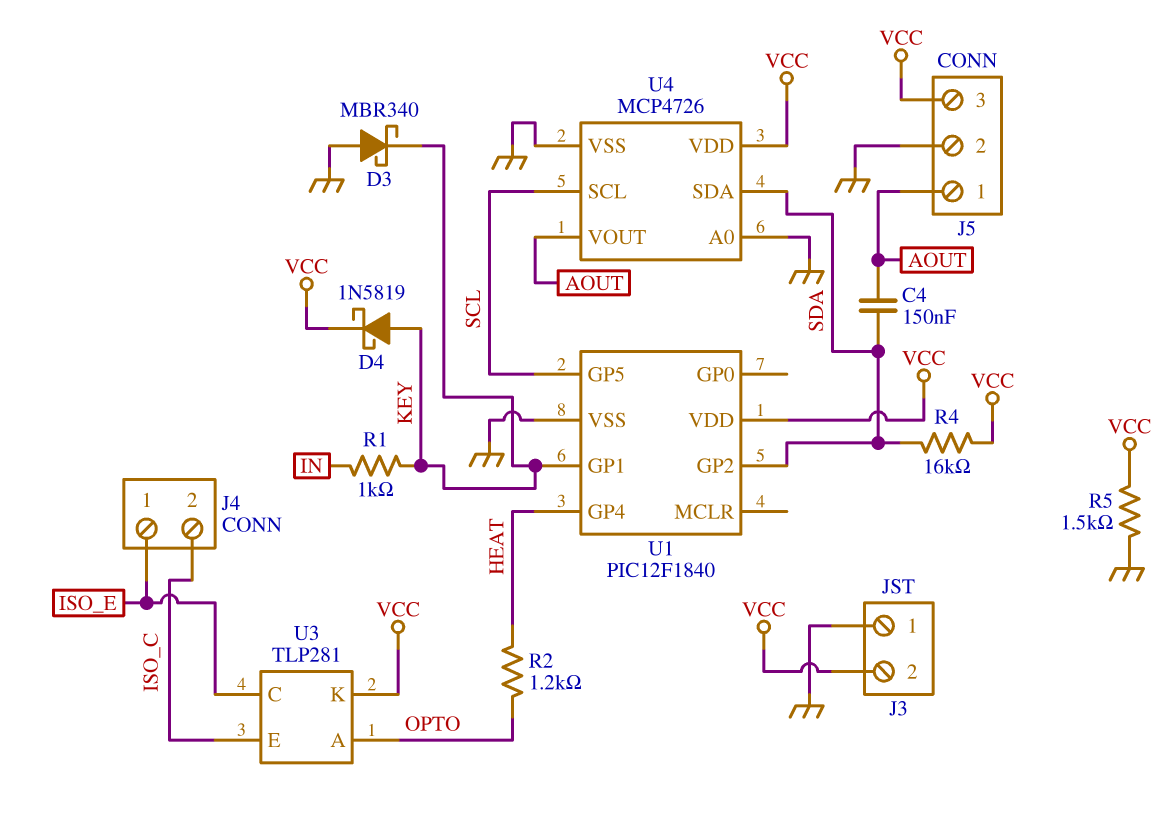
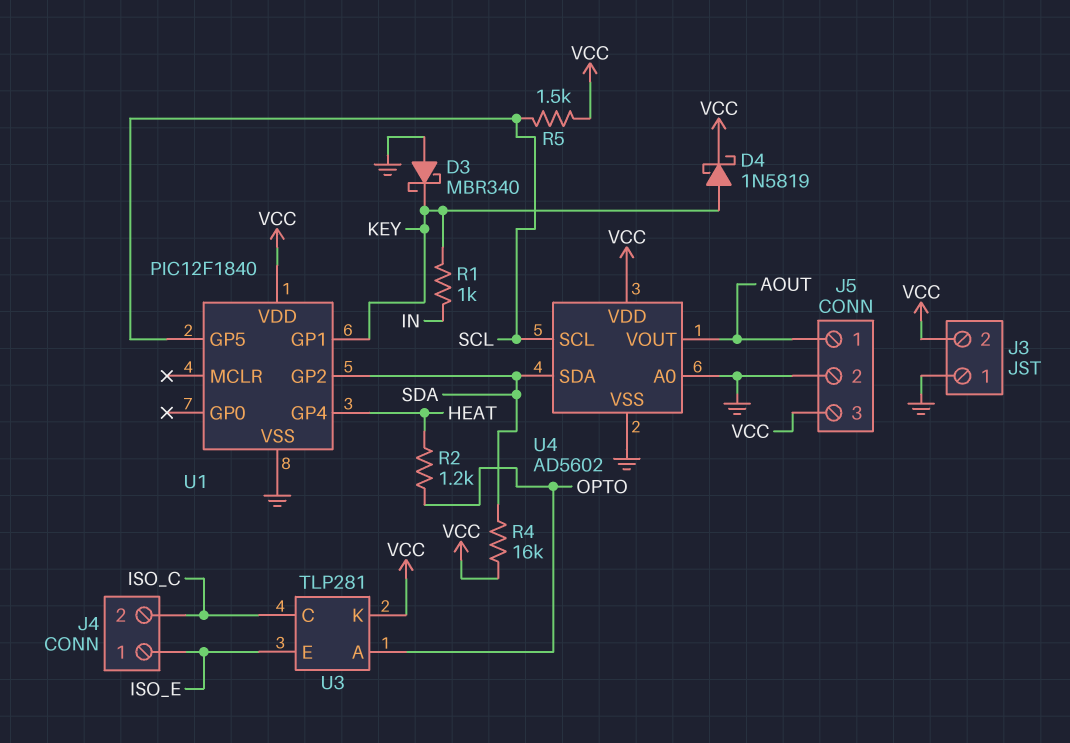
C4: 150nF (AOUT, SDA) -> none
R5: 1.5k (GND, VCC) -> 1.5k (SCL, VCC)
U3 pin C: ISO_E -> ISO_C
U3 pin E: ISO_C -> ISO_E
U4: MCP4726 -> AD5602

